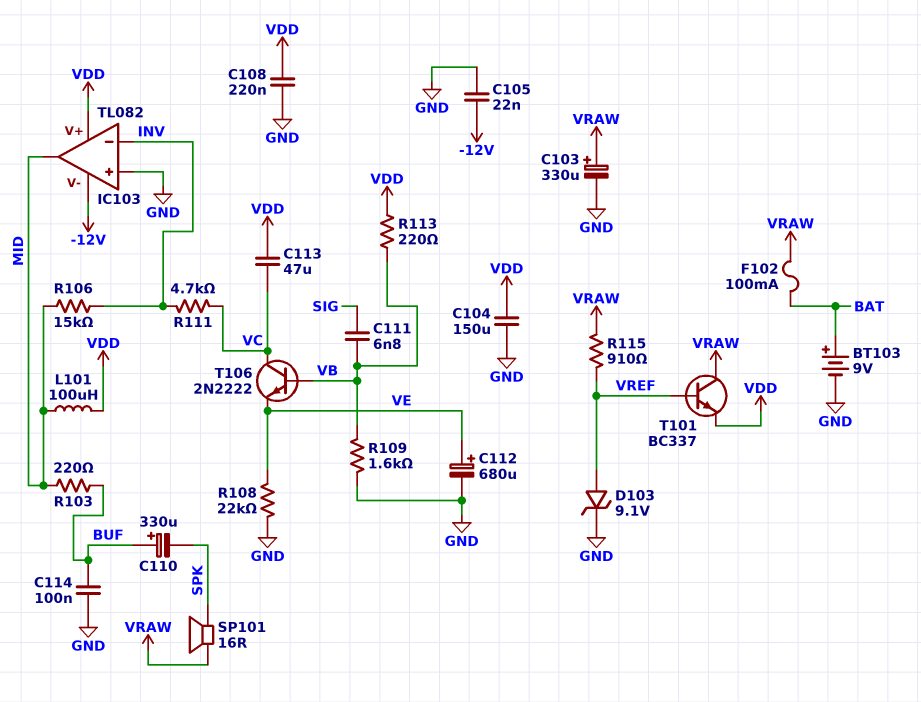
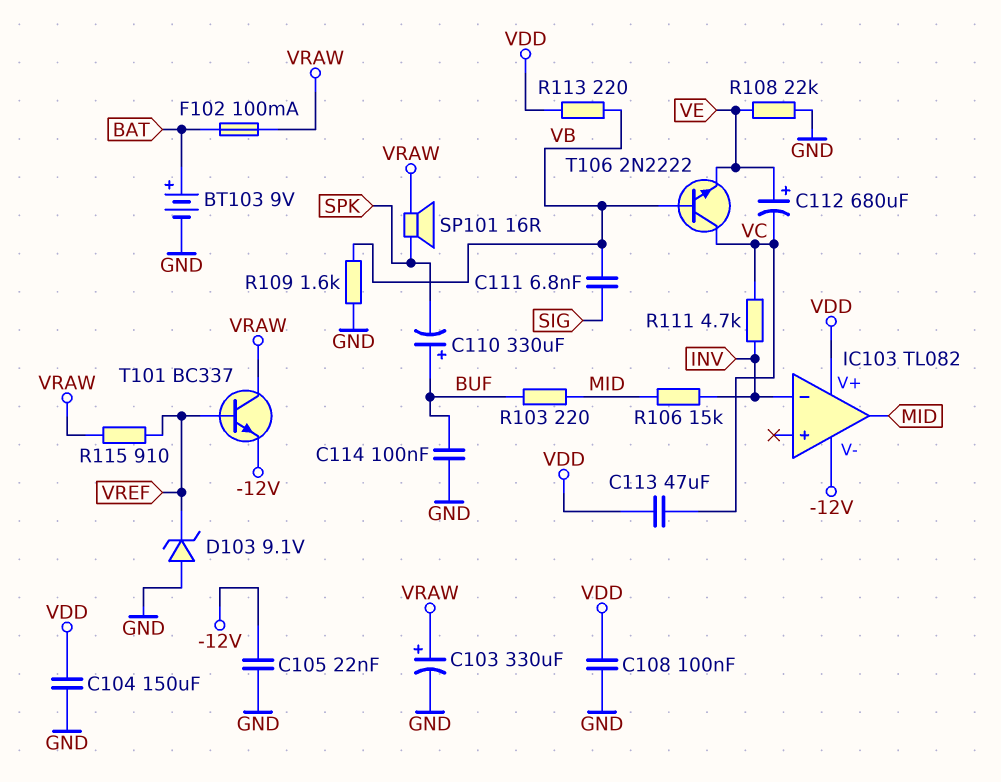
C108: 220nF (GND, VDD) -> 100nF (GND, VDD)
C112: 680uF (plus VE, minus GND) -> 680uF (plus VE, minus VC)
D103: zener 9.1V (A VREF, K GND) -> zener 9.1V (A GND, K VREF)
IC103 pin in+: GND -> none
L101: 100uH (MID, VDD) -> none
T101: NPN BC337 (B VREF, C VRAW, E VDD) -> NPN BC337 (B VREF, C VRAW, E -12V)

